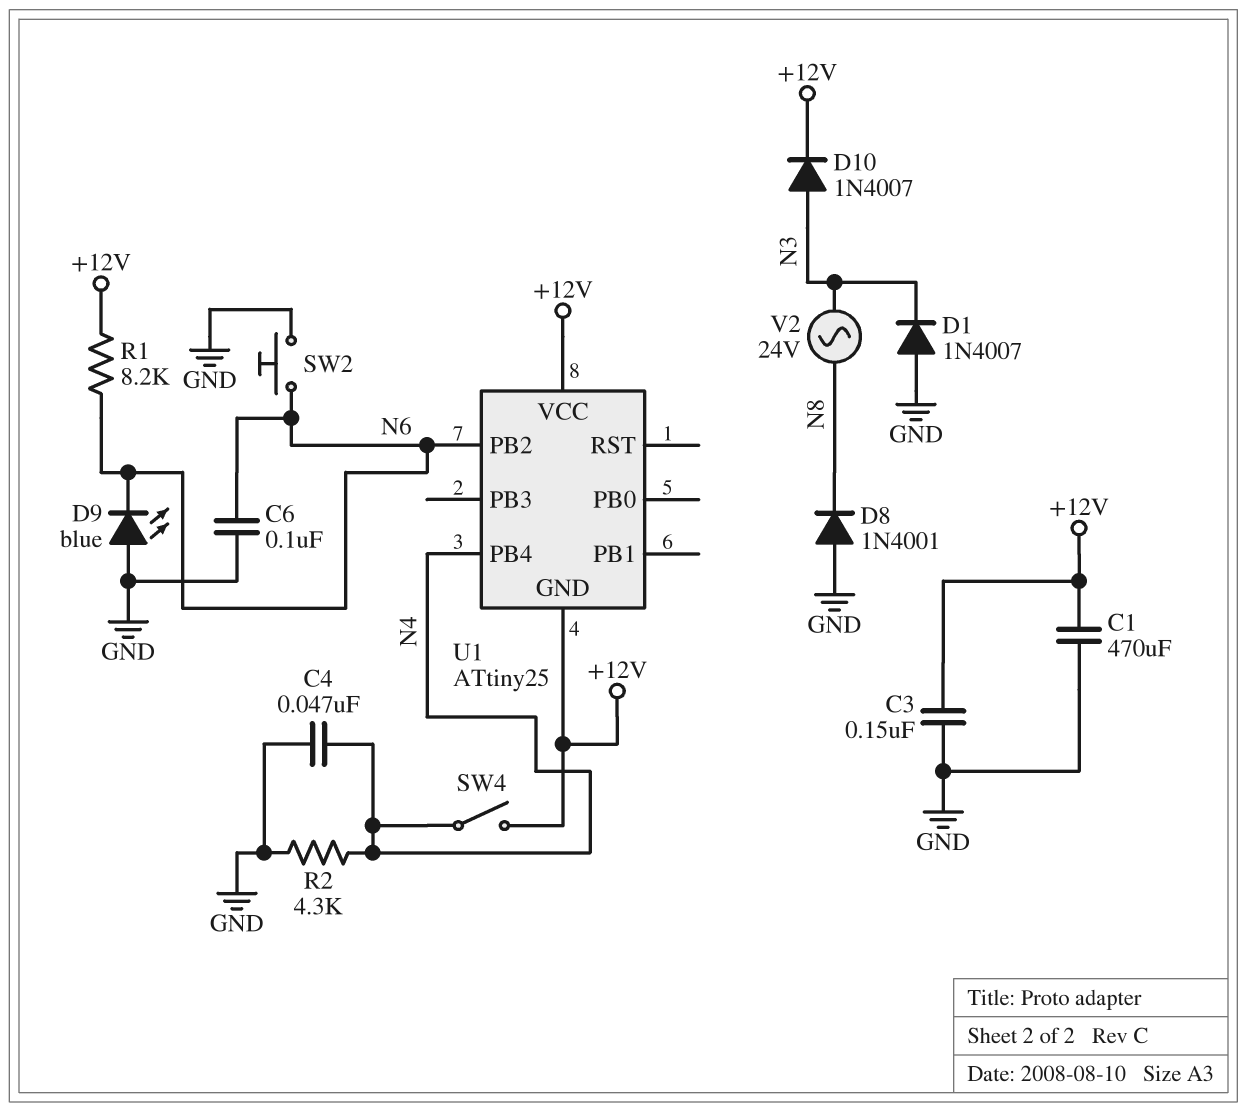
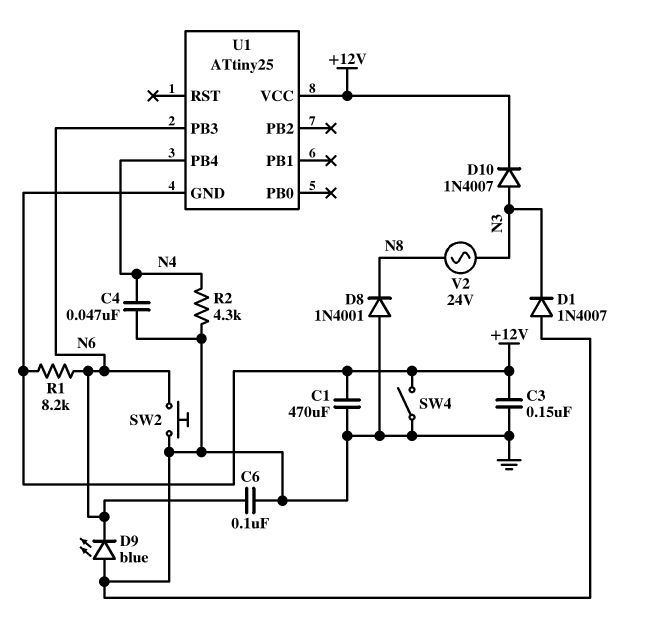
SW4: switch (+12V, N4) -> switch (+12V, GND)
U1 pin PB2: N6 -> none
U1 pin PB3: none -> N6

